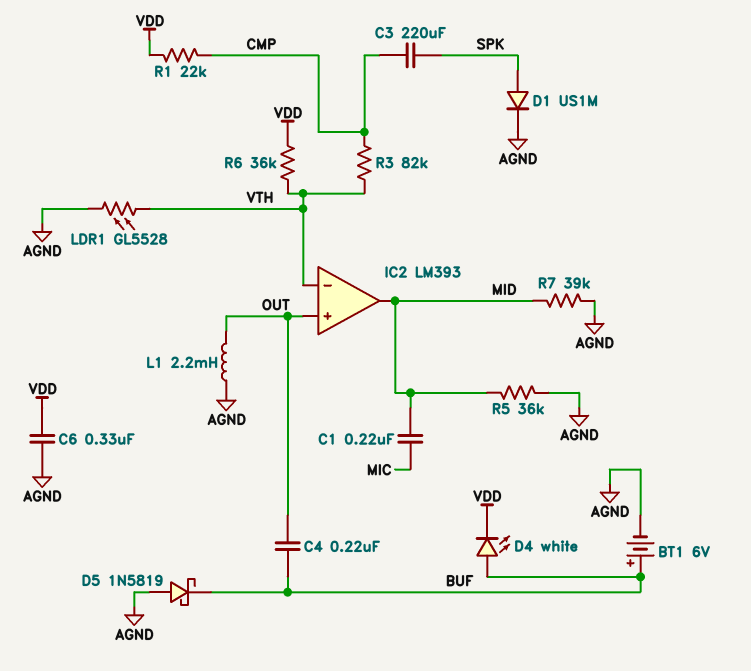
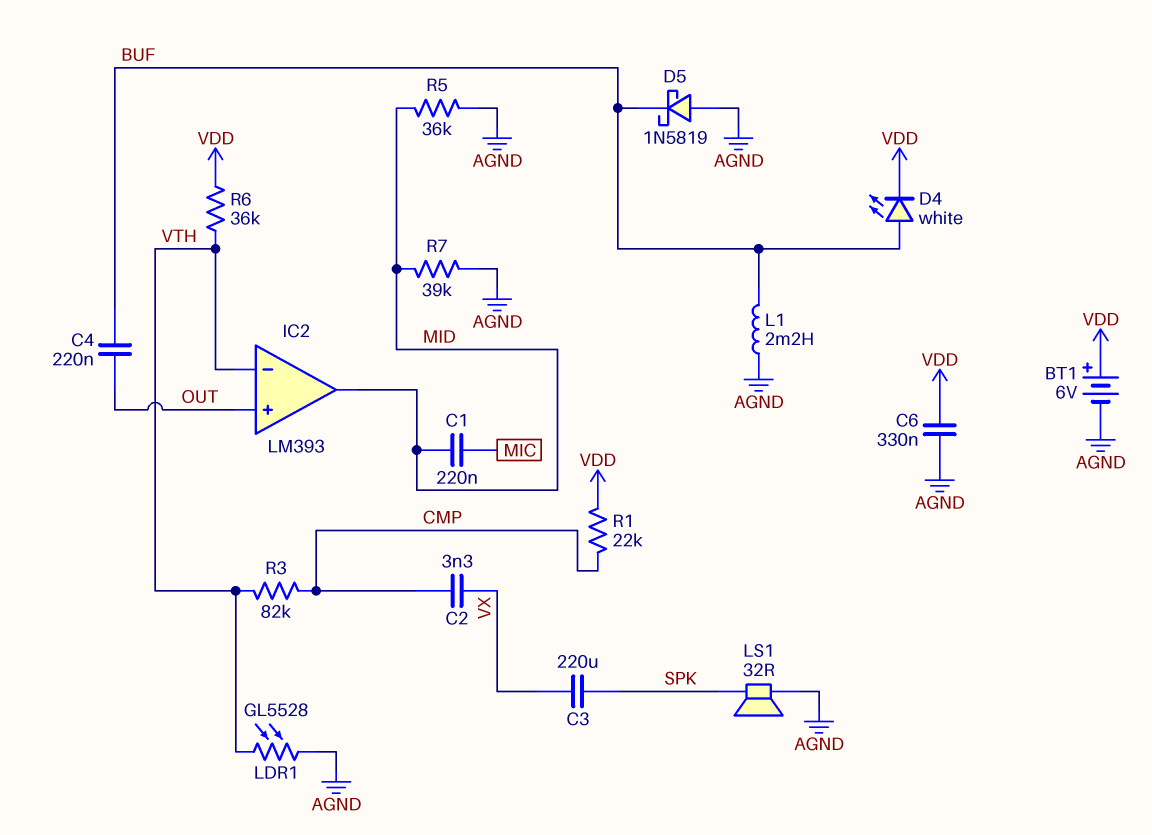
BT1: 6V (plus BUF, minus AGND) -> 6V (plus VDD, minus AGND)
C2: none -> 3.3nF (CMP, VX)
C3: 220uF (CMP, SPK) -> 220uF (SPK, VX)
D1: diode US1M (A SPK, K AGND) -> none
L1: 2.2mH (AGND, OUT) -> 2.2mH (AGND, BUF)
LS1: none -> speaker 32R (AGND, SPK)

